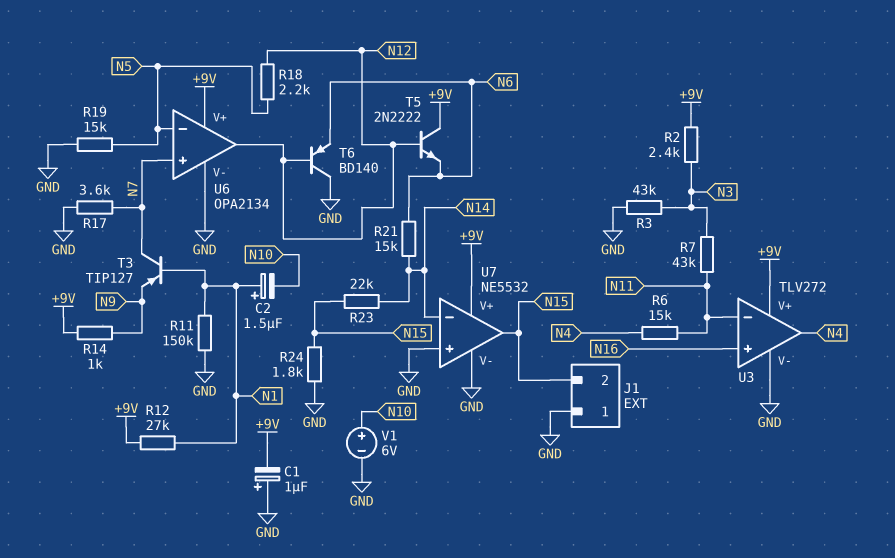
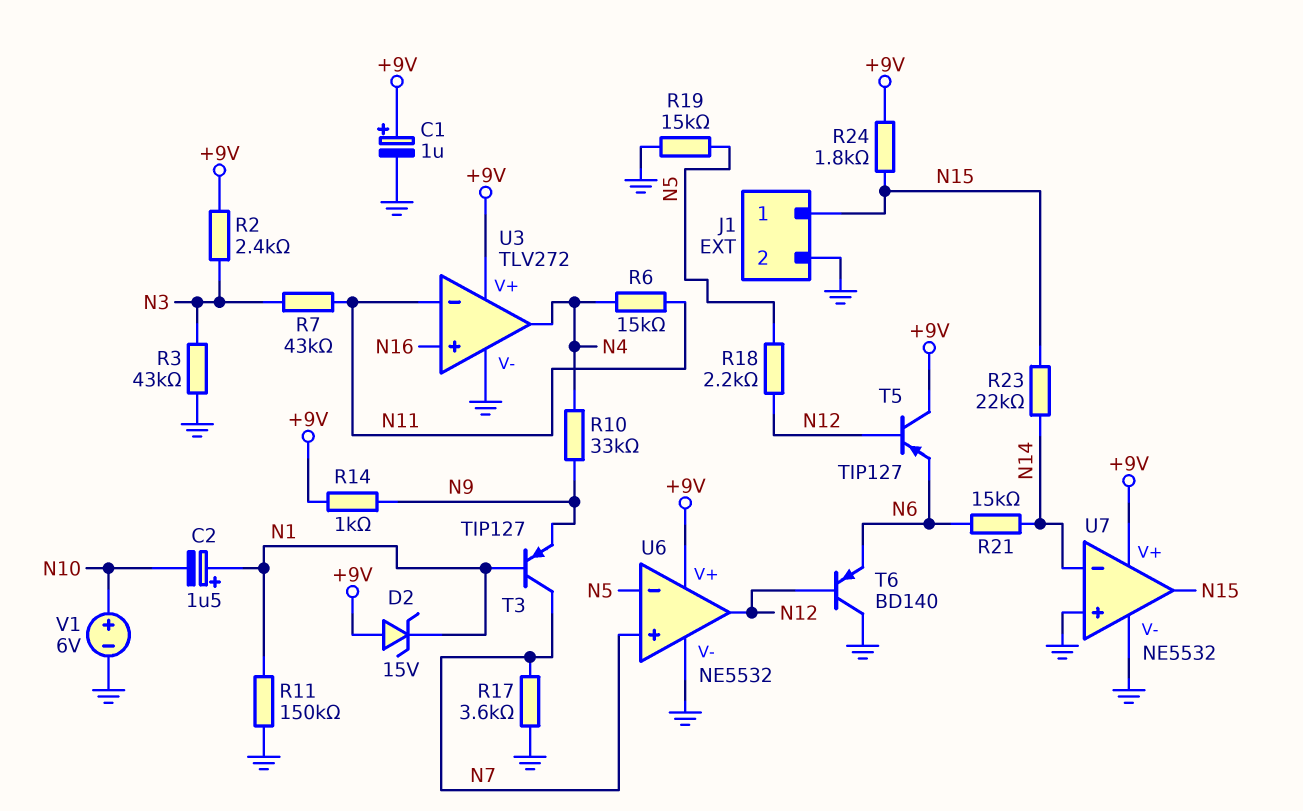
C1: 1uF (plus GND, minus +9V) -> 1uF (plus +9V, minus GND)
D2: none -> zener 15V (A +9V, K N1)
J1 pin 1: GND -> N15
J1 pin 2: N15 -> GND
R10: none -> 33k (N4, N9)
R12: 27k (+9V, N1) -> none
R24: 1.8k (GND, N15) -> 1.8k (+9V, N15)
T5: NPN 2N2222 (B N12, C +9V, E N6) -> PNP TIP127 (B N12, C +9V, E N6)
U6: OPA2134 -> NE5532

